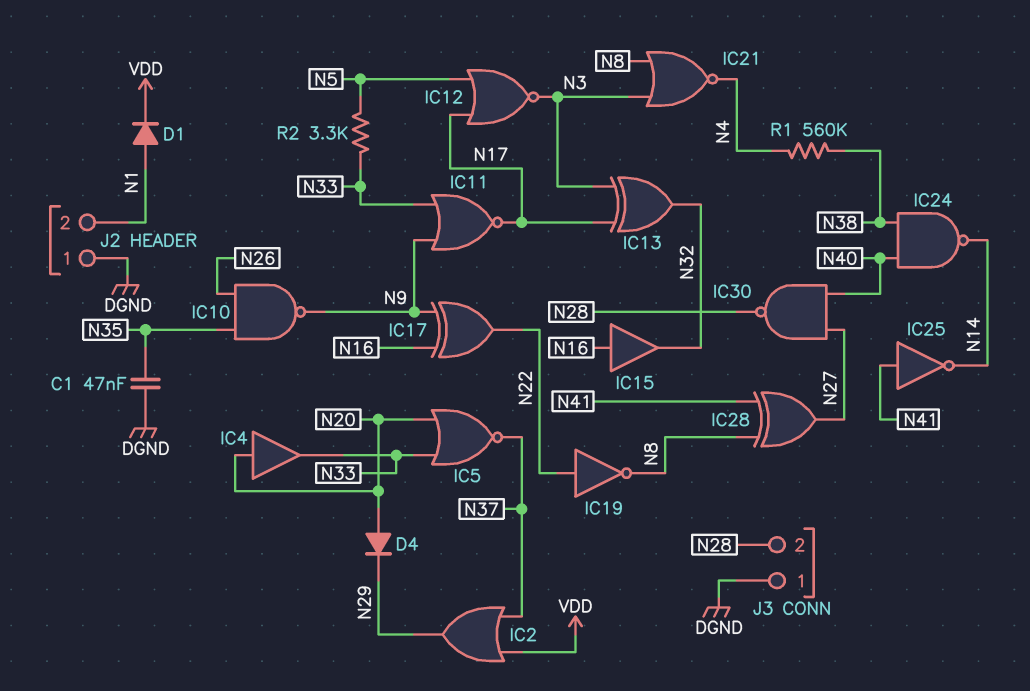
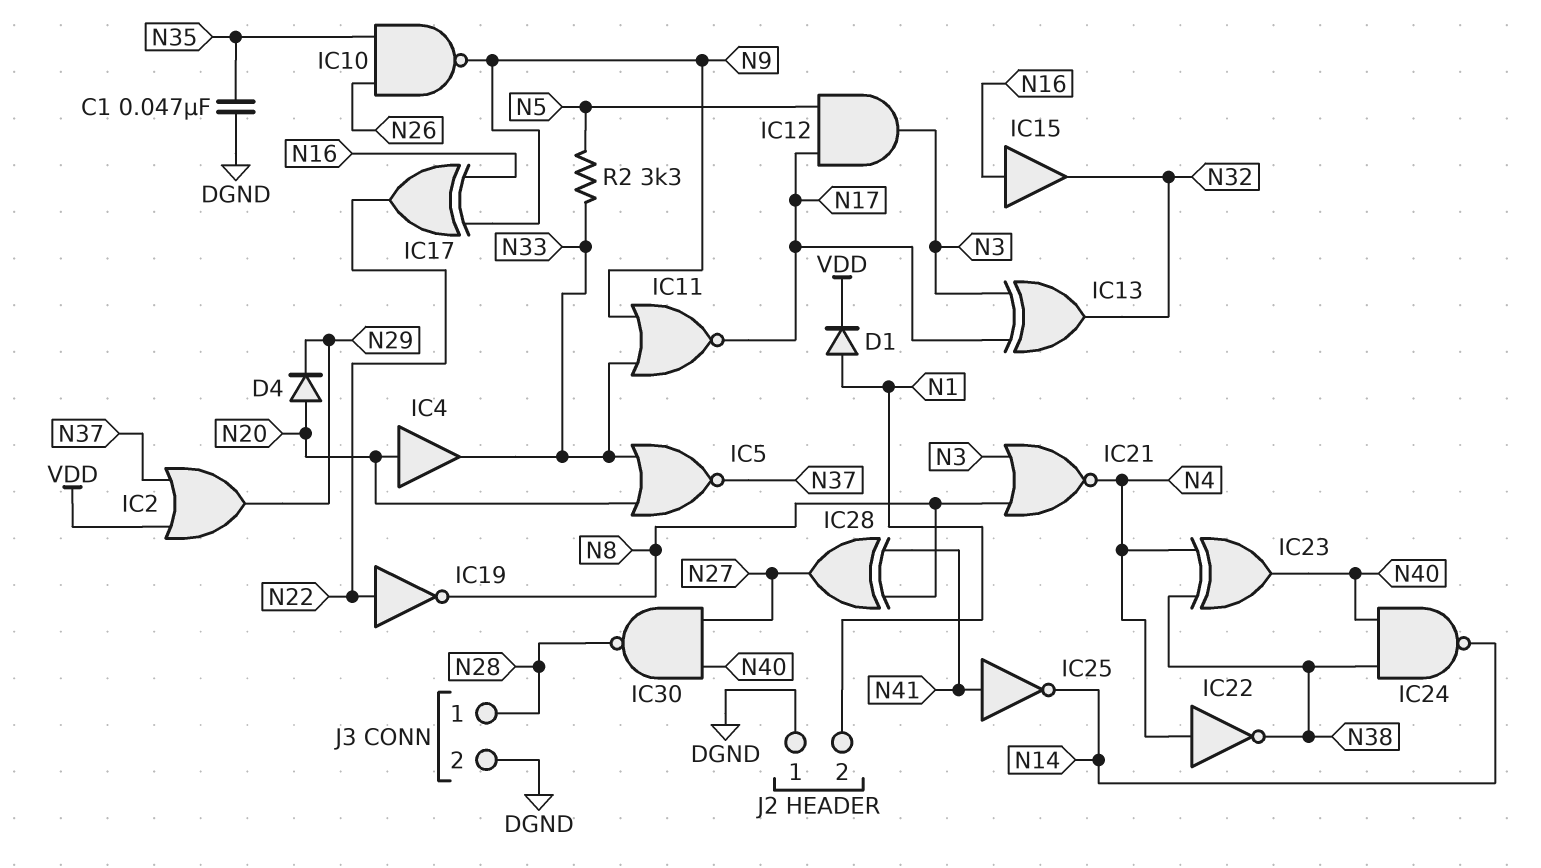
IC12: NOR (in N5, in N17, out N3) -> AND (in N5, in N17, out N3)
IC22: none -> NOT (in N4, out N38)
IC23: none -> XOR (in N4, in N38, out N40)
J3 pin 1: DGND -> N28
J3 pin 2: N28 -> DGND
R1: 560k (N4, N38) -> none

